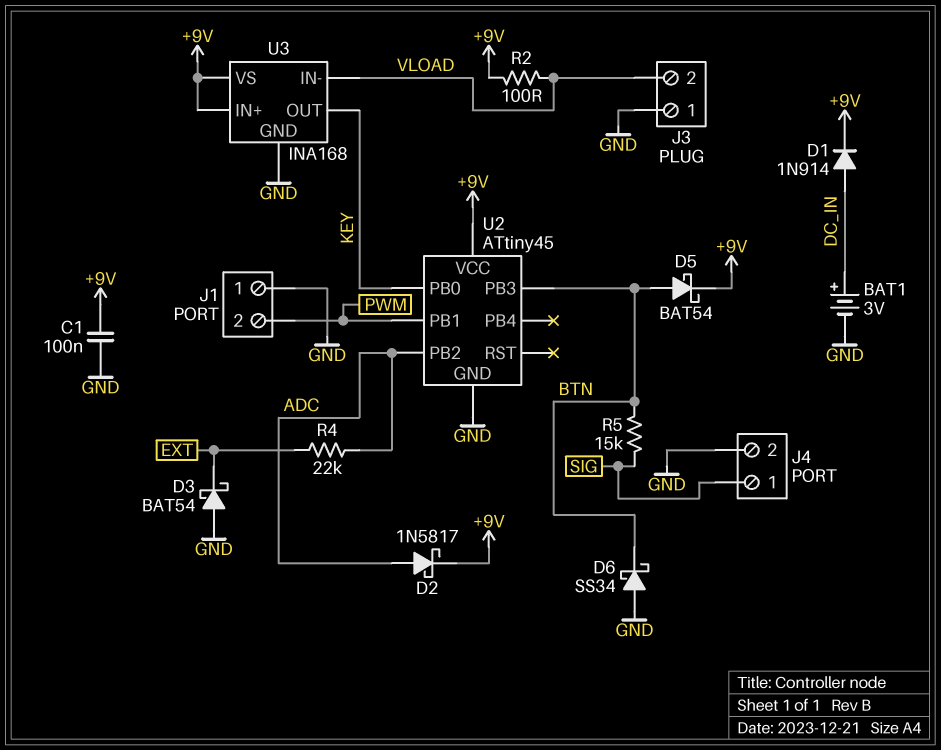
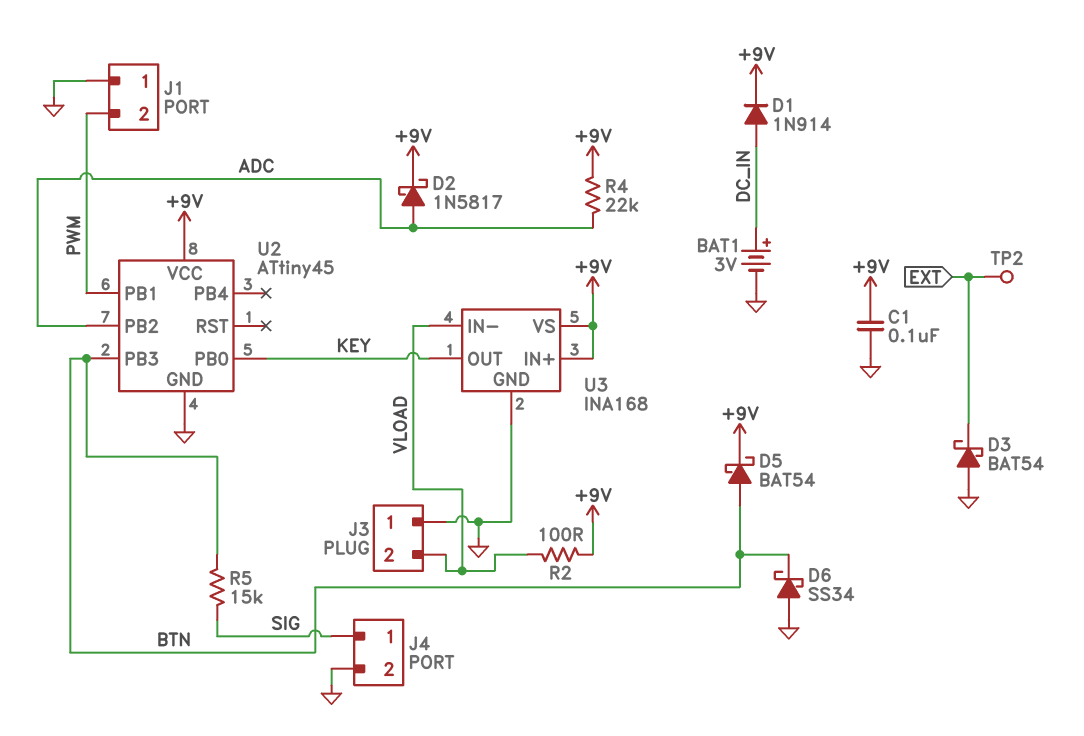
R4: 22k (ADC, EXT) -> 22k (+9V, ADC)
TP2: none -> test point (EXT)

